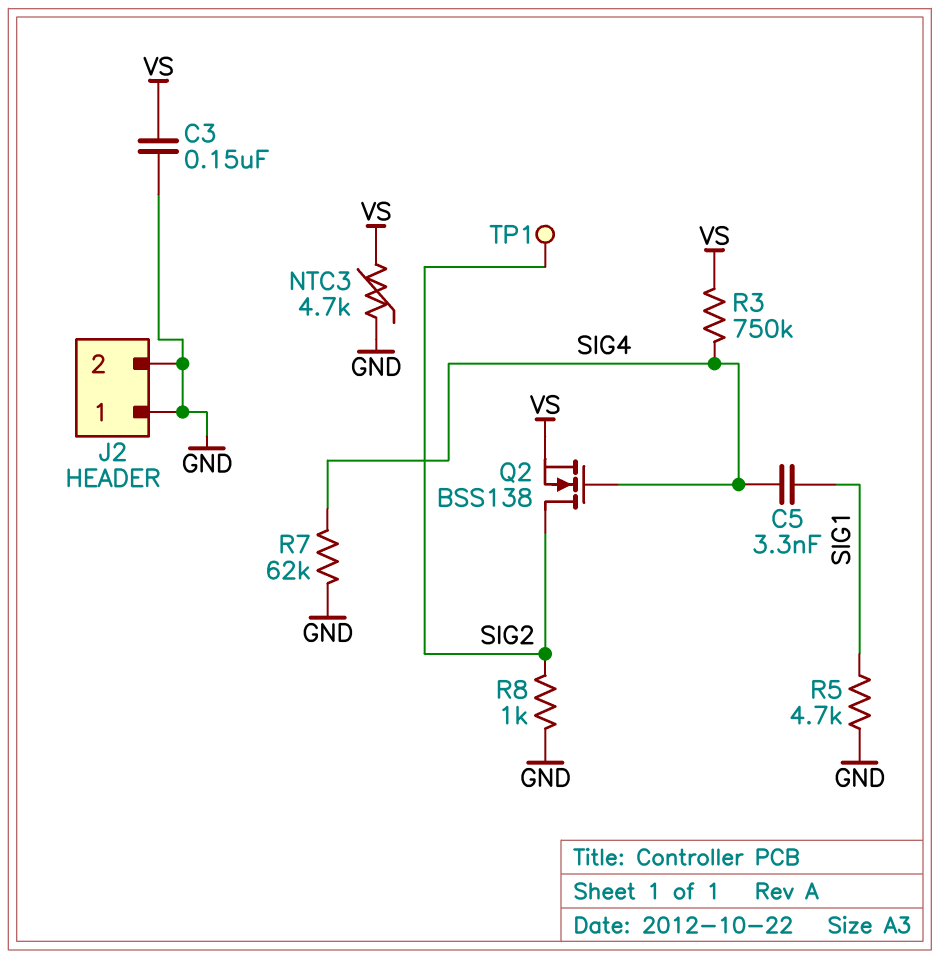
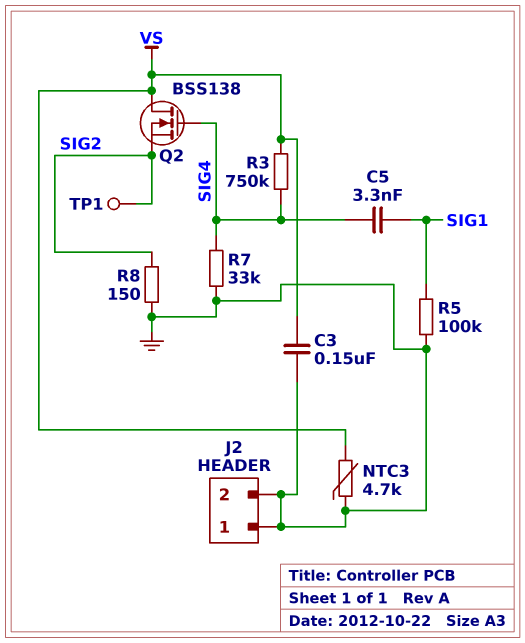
Q2: NMOS BSS138 (G SIG4, D SIG2, S VS) -> NMOS BSS138 (G SIG4, D VS, S SIG2)
R5: 4.7k (GND, SIG1) -> 100k (GND, SIG1)
R7: 62k (GND, SIG4) -> 33k (GND, SIG4)
R8: 1k (GND, SIG2) -> 150 (GND, SIG2)

